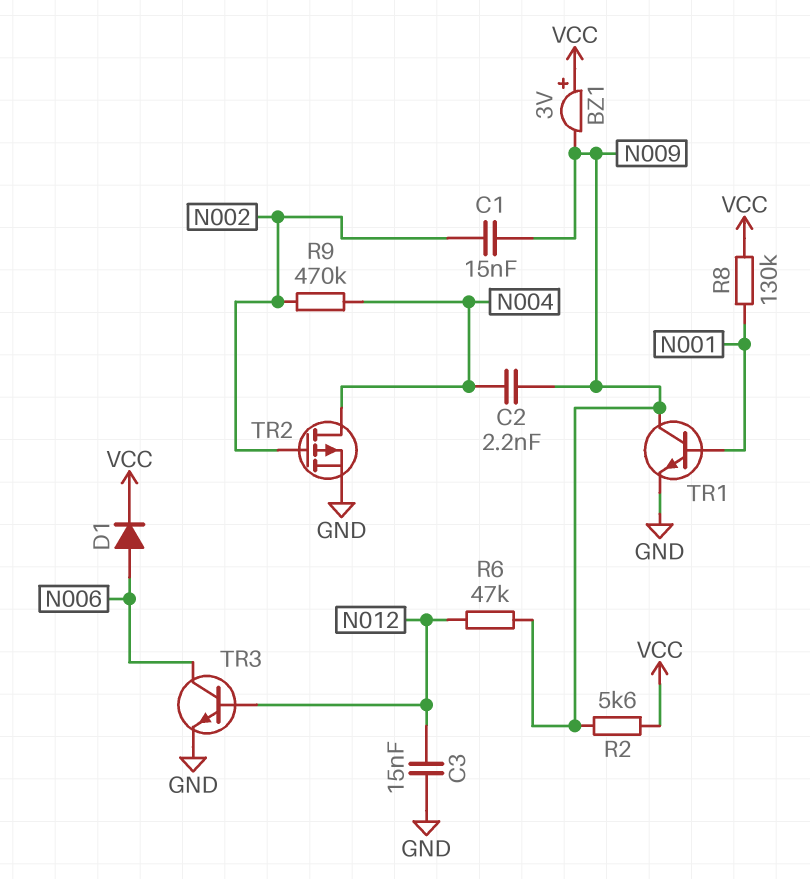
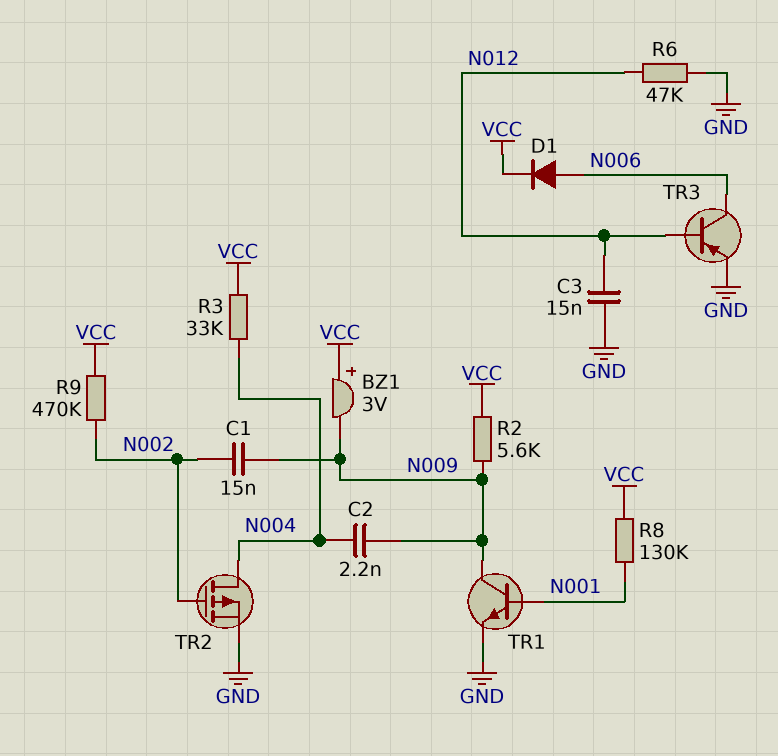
R3: none -> 33k (N004, VCC)
R6: 47k (N009, N012) -> 47k (GND, N012)
R9: 470k (N002, N004) -> 470k (N002, VCC)
TR3: NPN (B N012, C N006, E GND) -> PNP (B N012, C N006, E GND)

